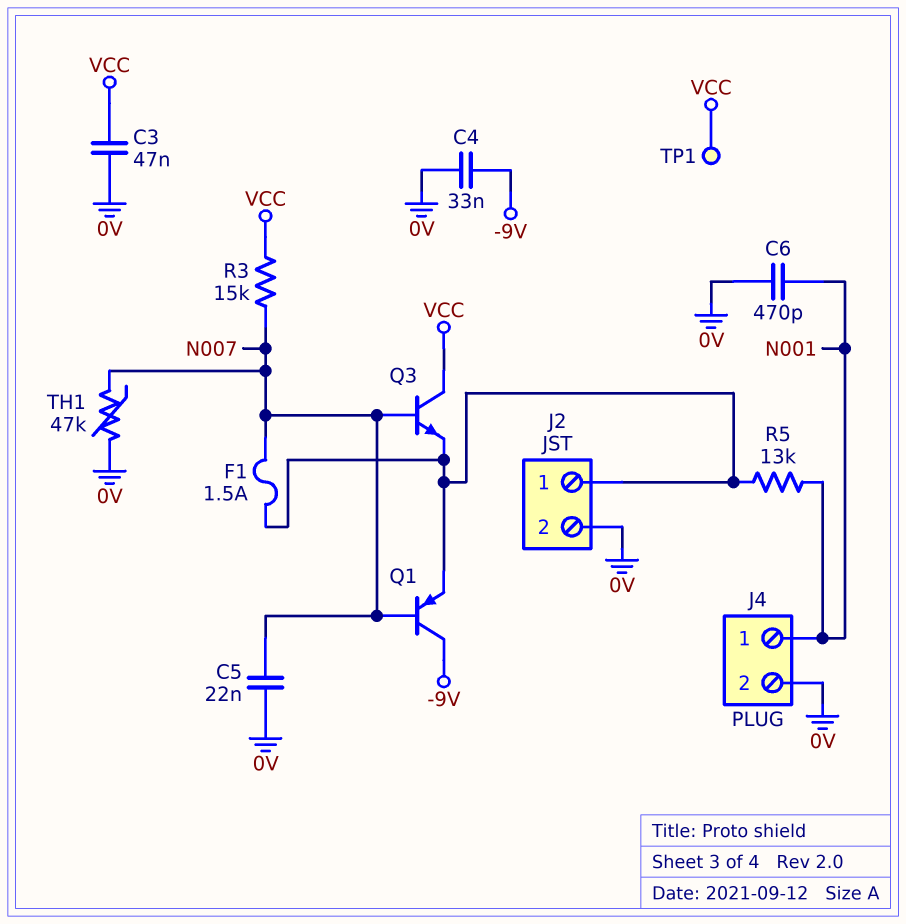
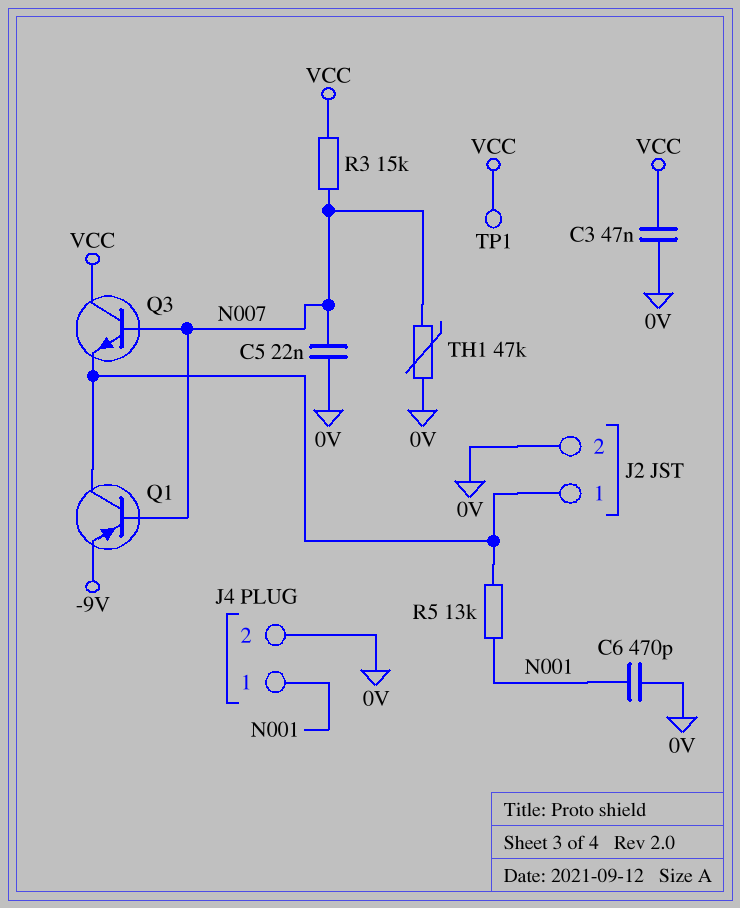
C4: 33nF (-9V, 0V) -> none
F1: 1.5A (J2/1, N007) -> none
Q1: PNP (B N007, C -9V, E J2/1) -> PNP (B N007, C J2/1, E -9V)

